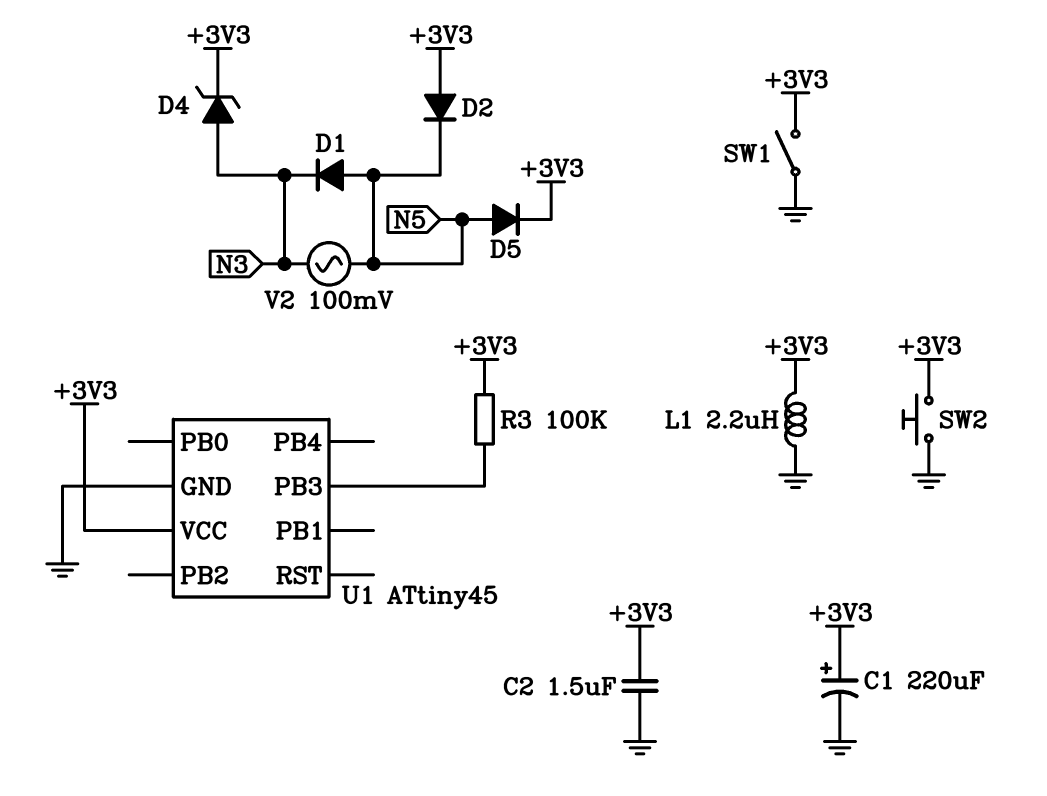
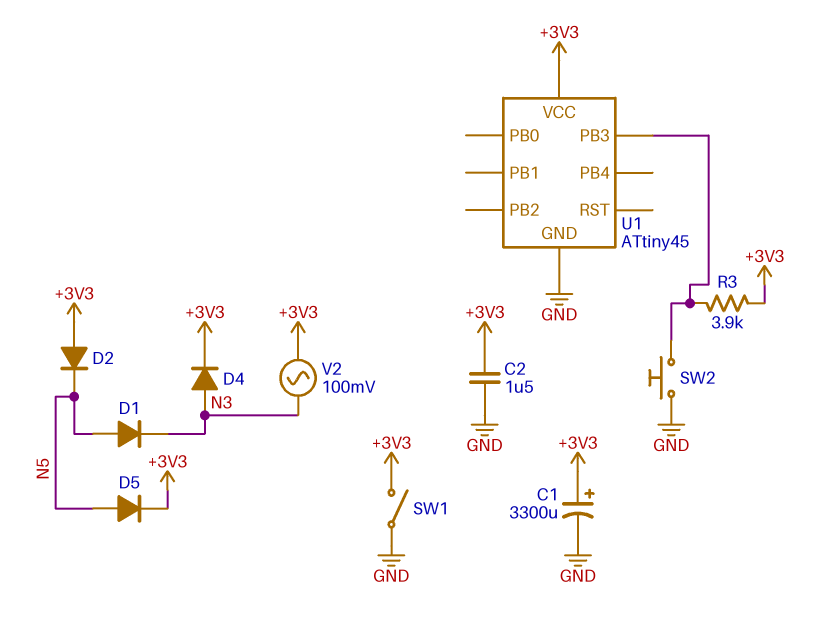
C1: 220uF (plus +3V3, minus GND) -> 3300uF (plus +3V3, minus GND)
D4: zener (A N3, K +3V3) -> diode (A N3, K +3V3)
L1: 2.2uH (+3V3, GND) -> none
R3: 100k (+3V3, U1/PB3) -> 3.9k (+3V3, U1/PB3)
SW2: button (+3V3, GND) -> button (GND, U1/PB3)
V2: AC 100mV (N3, N5) -> AC 100mV (+3V3, N3)

